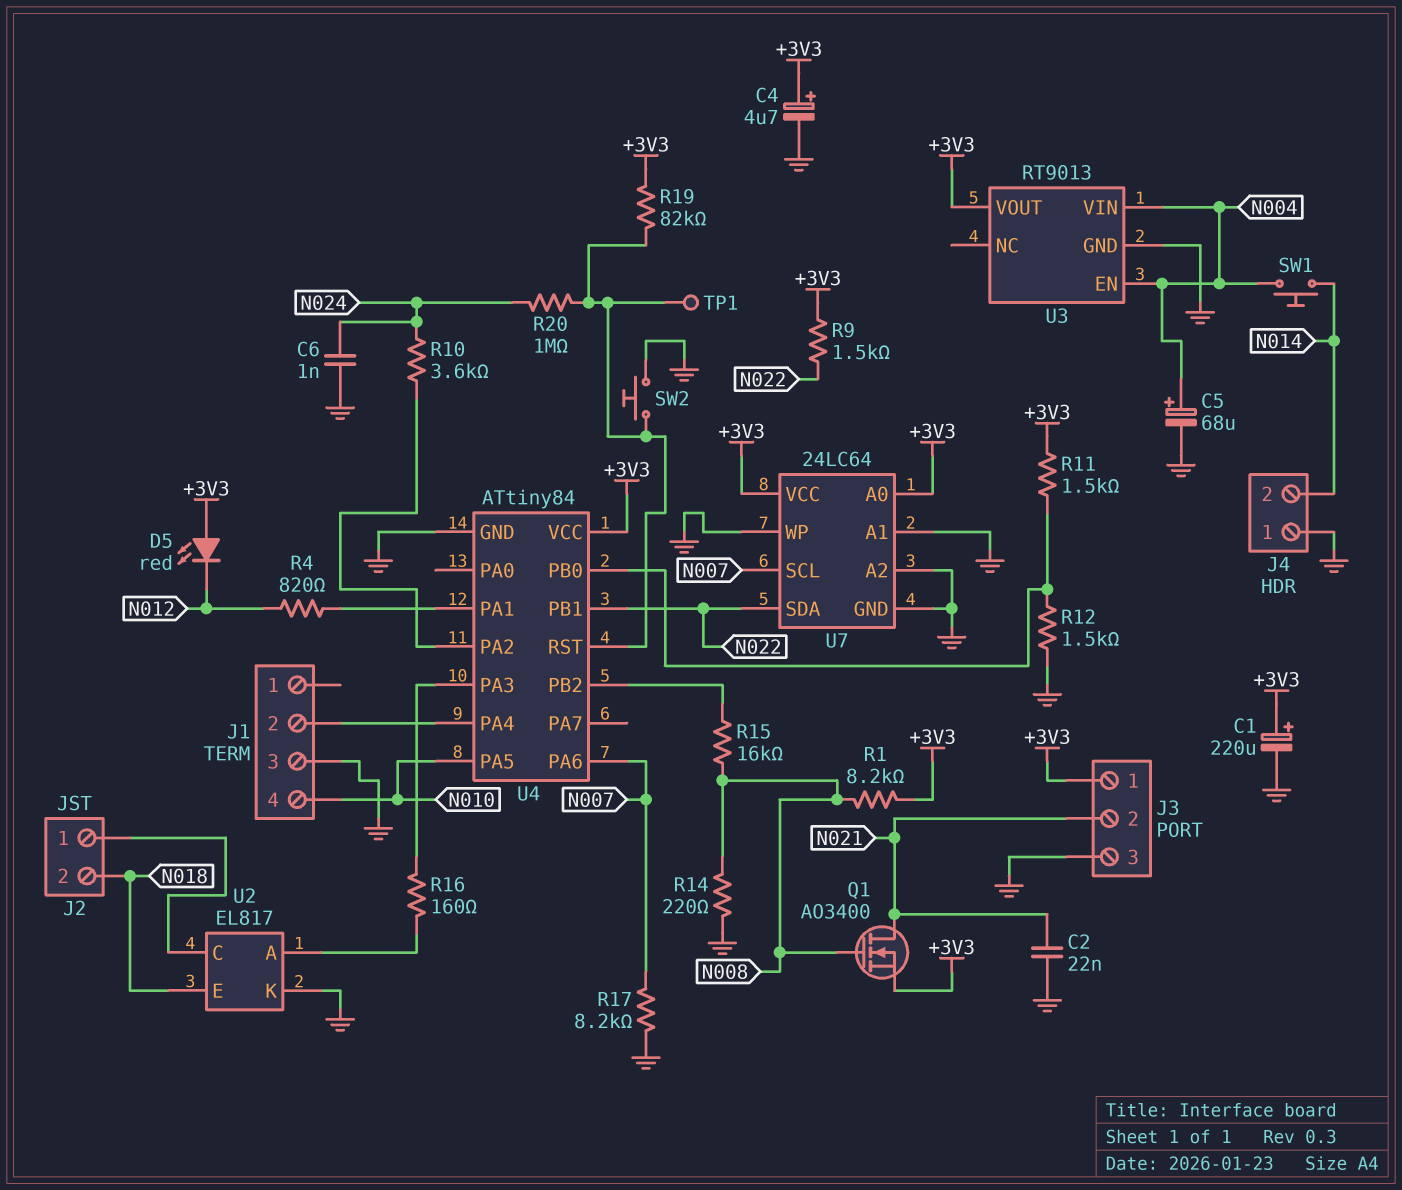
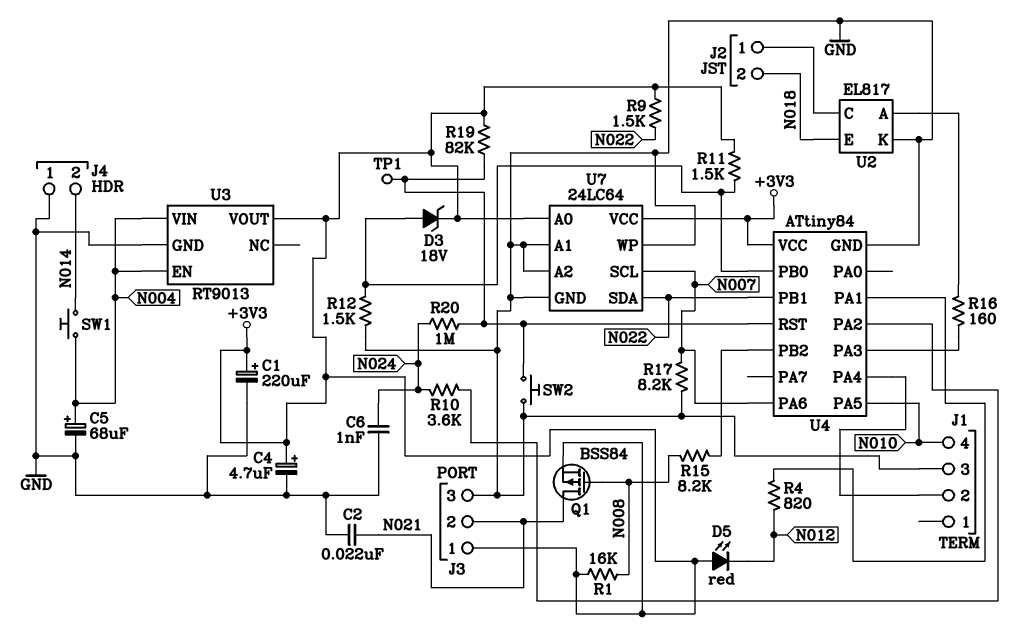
D3: none -> zener 18V (A U4/PB0, K +3V3)
Q1: NMOS AO3400 (G N008, D N021, S +3V3) -> PMOS BSS84 (G N008, D N021, S +3V3)
R1: 8.2k (+3V3, N008) -> 16k (+3V3, N008)
R14: 220 (GND, N008) -> none
R15: 16k (N008, U4/PB2) -> 8.2k (N008, U4/PB2)

